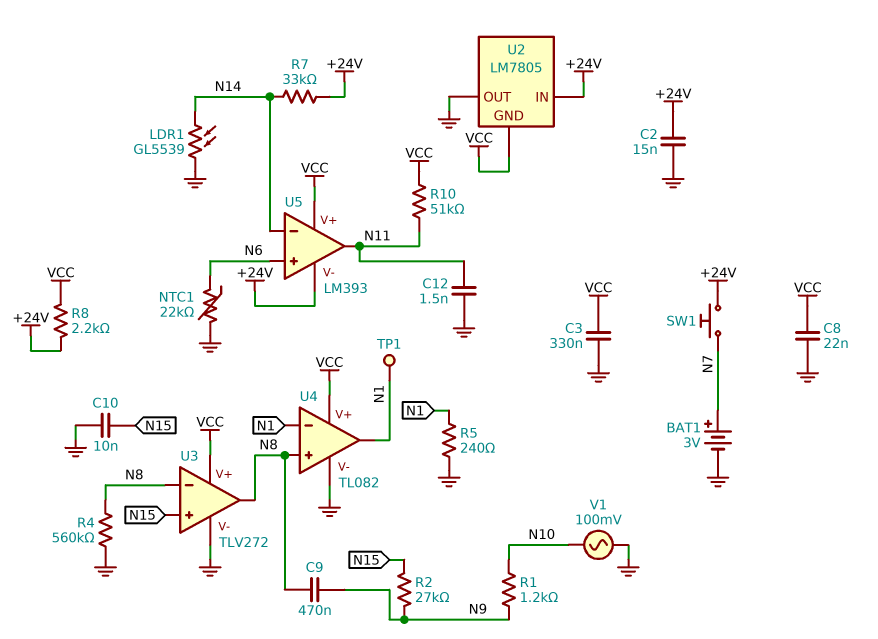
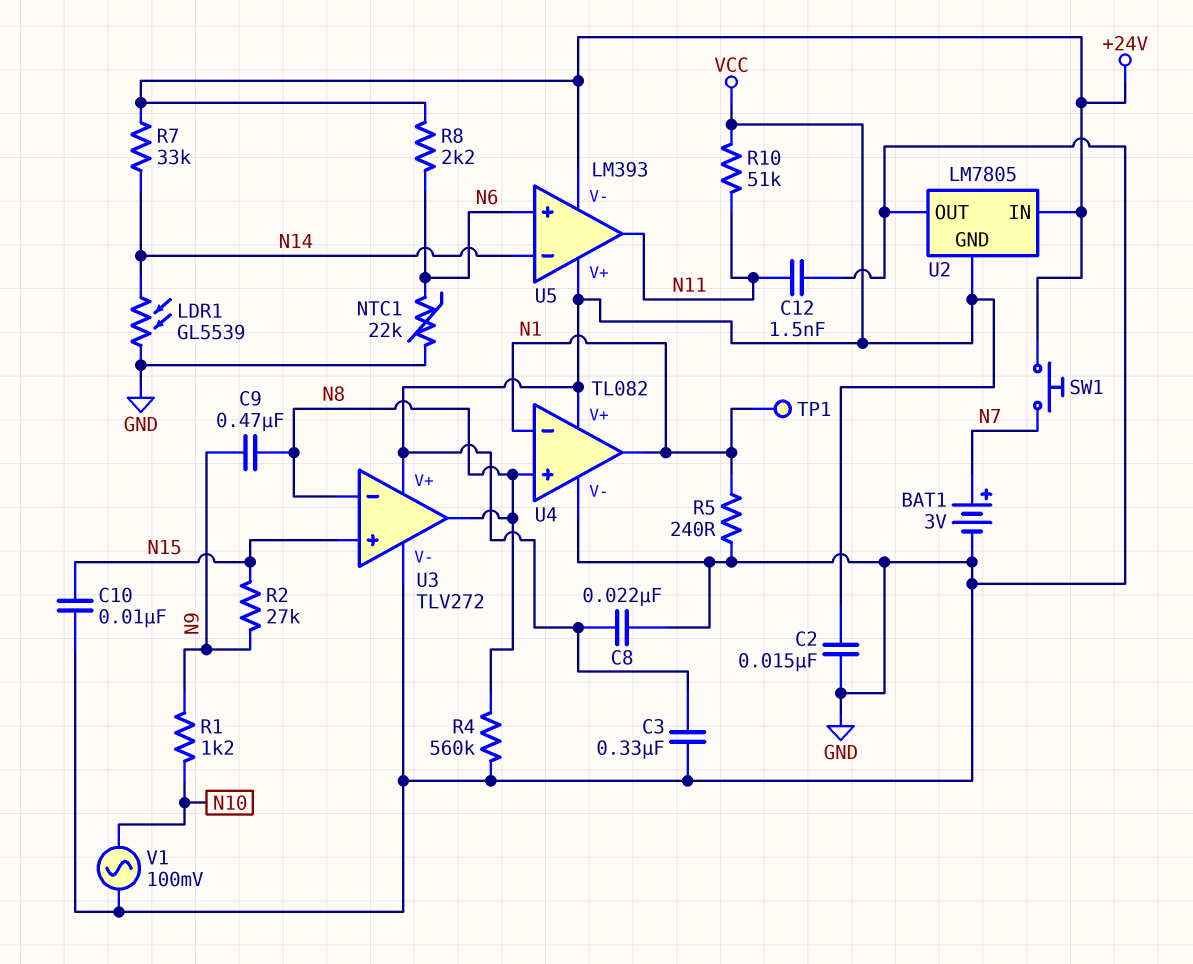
C2: 15nF (+24V, GND) -> 15nF (GND, VCC)
R8: 2.2k (+24V, VCC) -> 2.2k (+24V, N6)

